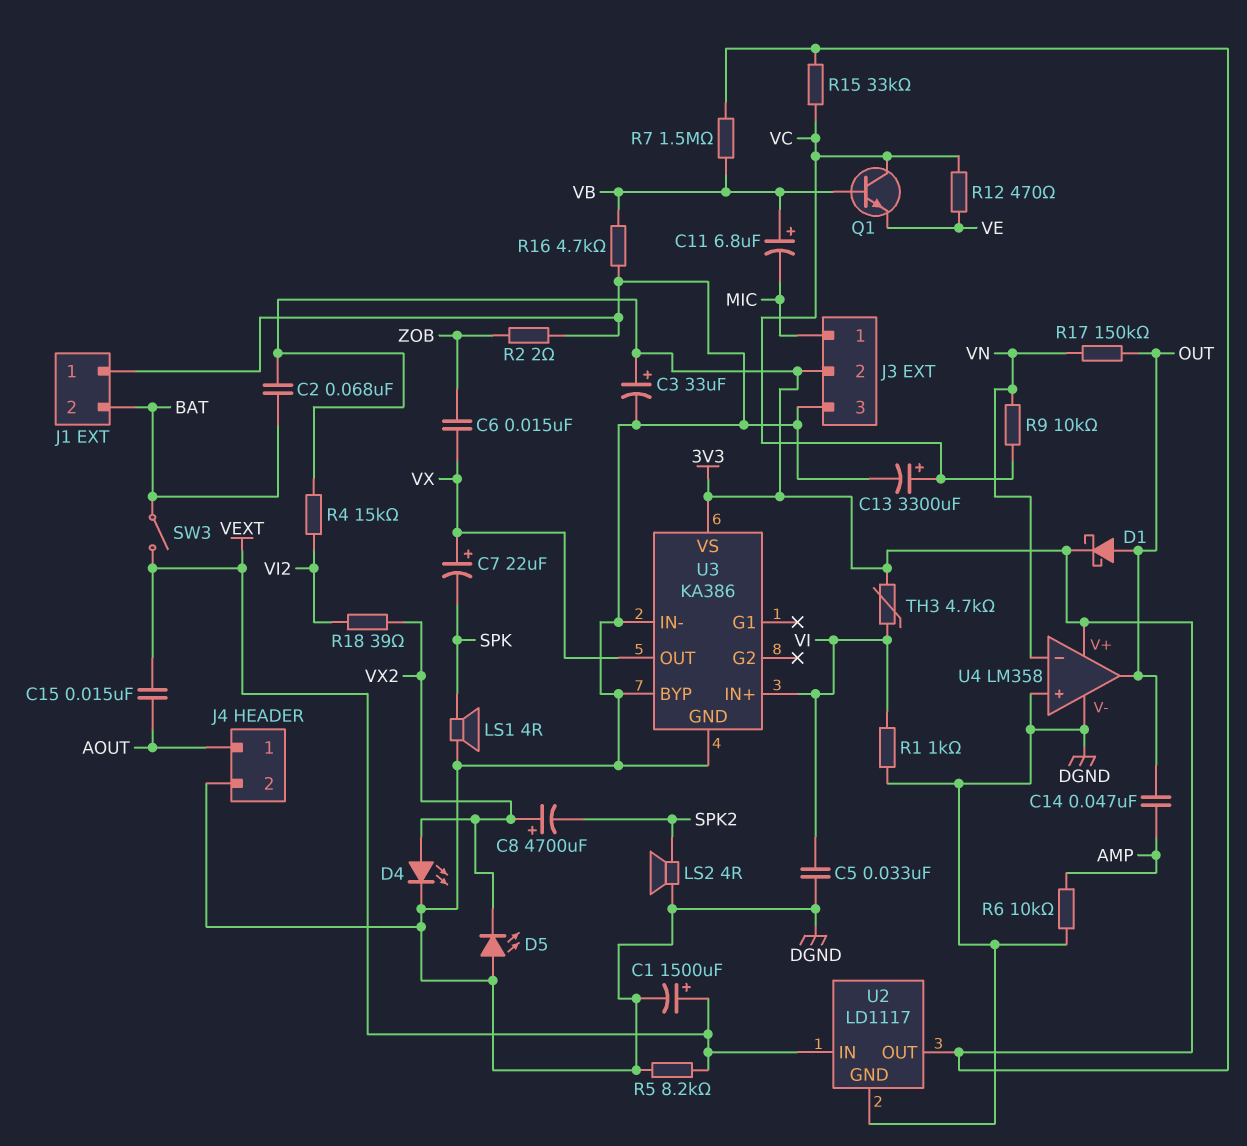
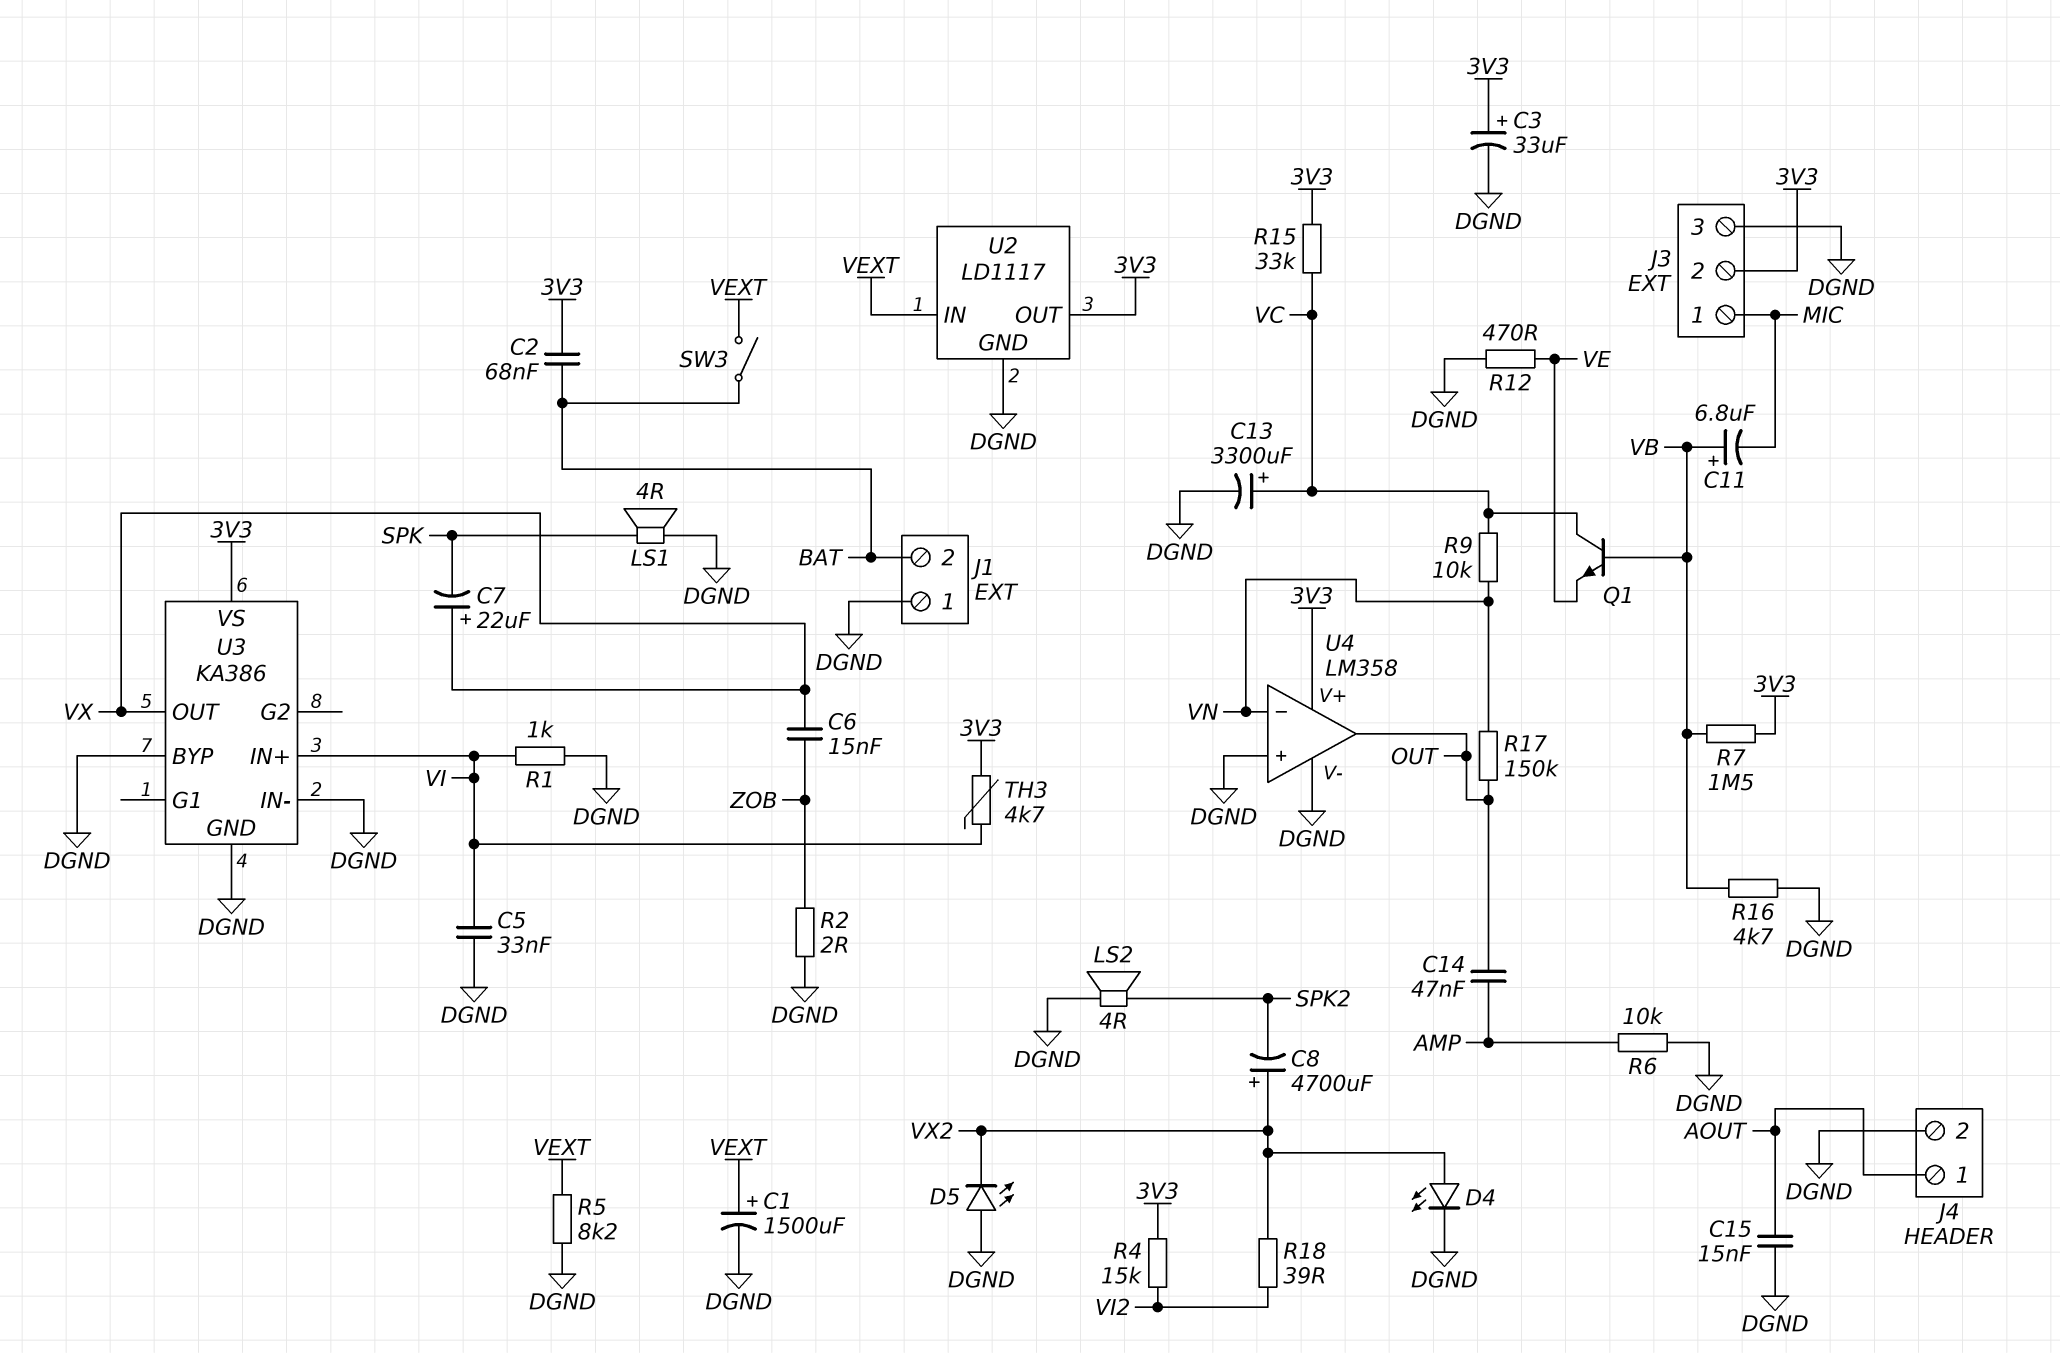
C15: 15nF (AOUT, VEXT) -> 15nF (AOUT, DGND)
D1: schottky (A OUT, K 3V3) -> none
R12: 470 (VC, VE) -> 470 (DGND, VE)

